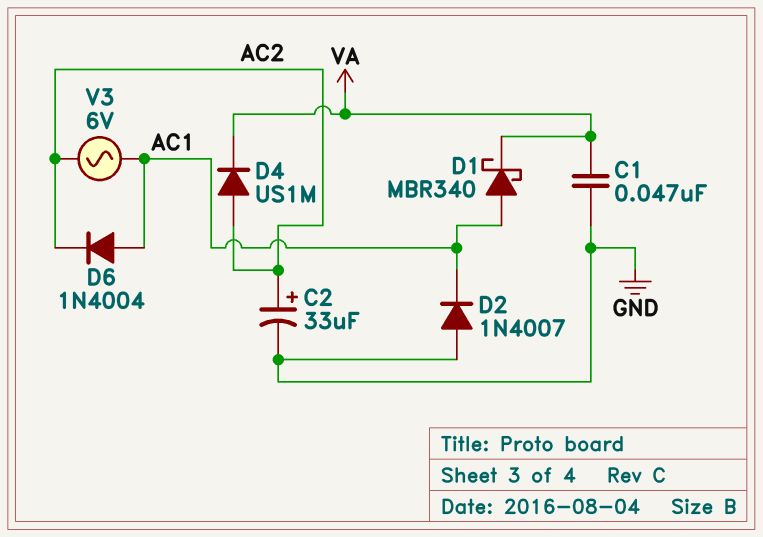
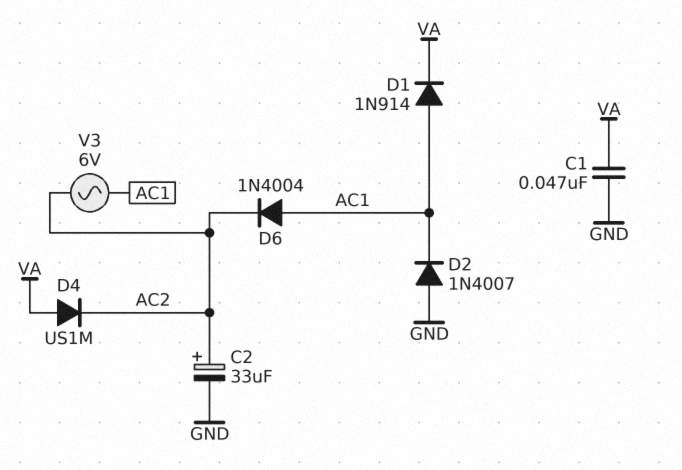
D1: schottky MBR340 (A AC1, K VA) -> diode 1N914 (A AC1, K VA)
D4: diode US1M (A AC2, K VA) -> diode US1M (A VA, K AC2)

